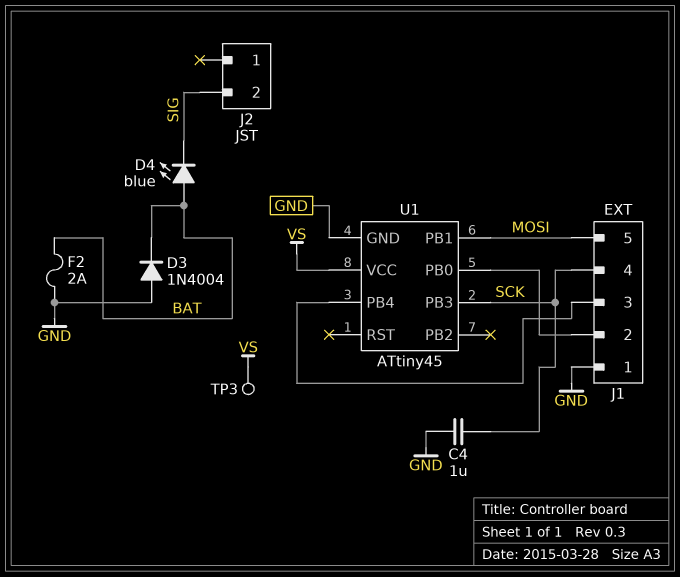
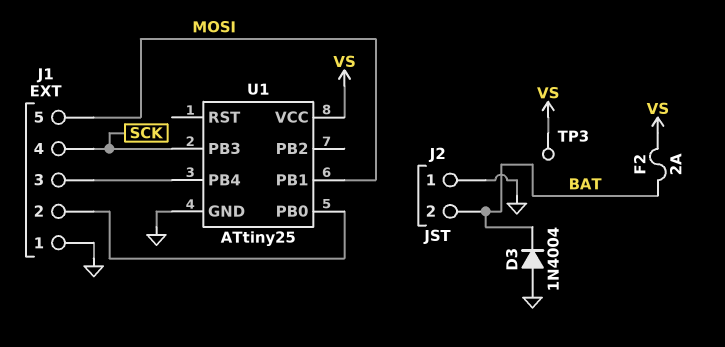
C4: 1uF (GND, SCK) -> none
D4: LED blue (A BAT, K SIG) -> none
F2: 2A (BAT, GND) -> 2A (BAT, VS)
J2 pin 1: none -> GND
J2 pin 2: SIG -> BAT
U1: ATtiny45 -> ATtiny25

